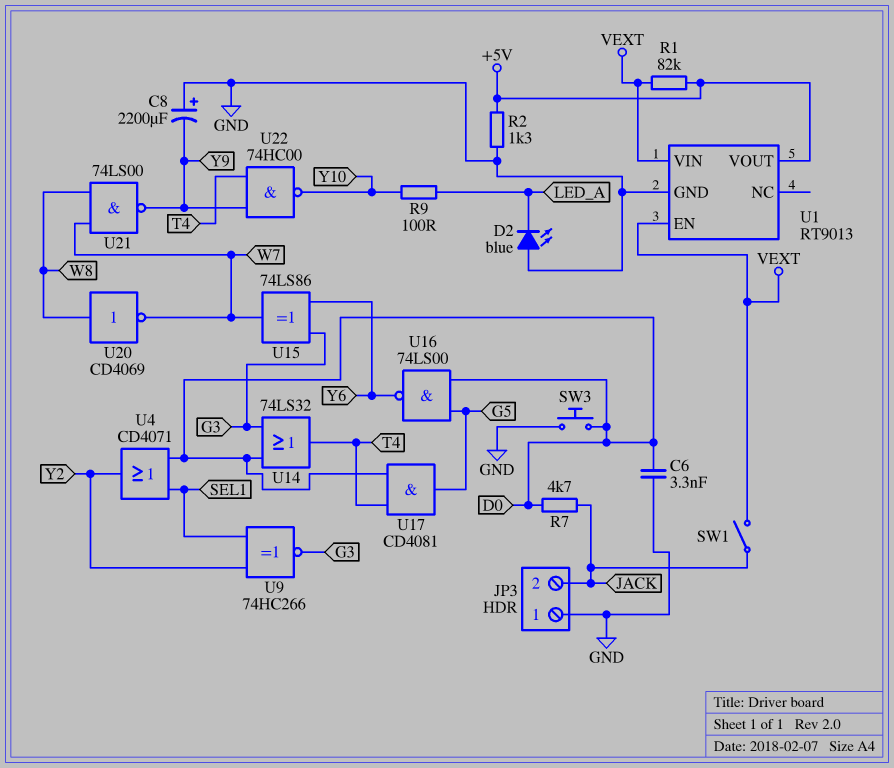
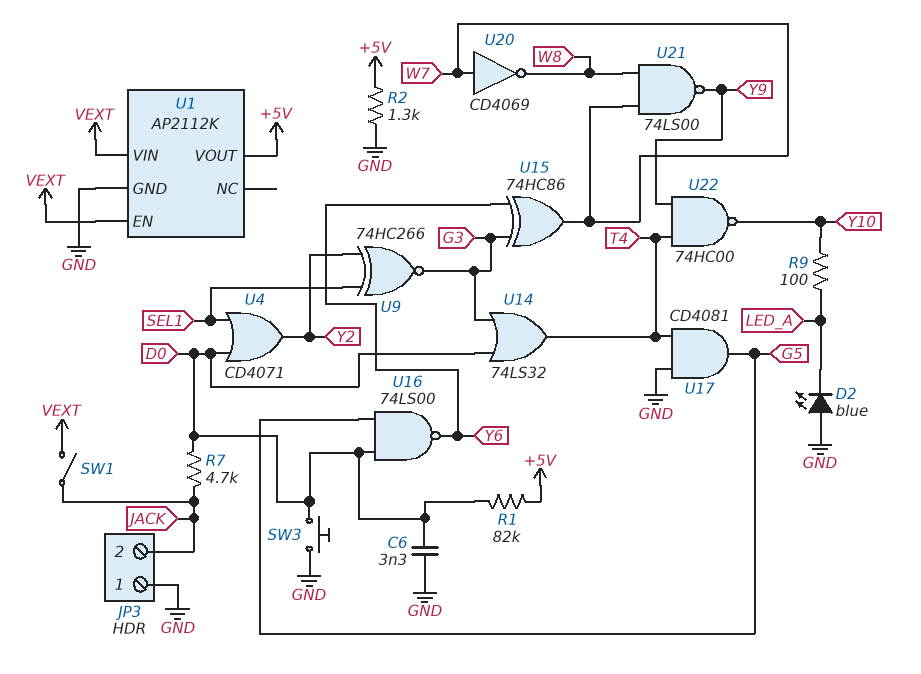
C8: 2200uF (plus GND, minus Y9) -> none
R1: 82k (+5V, VEXT) -> 82k (+5V, D0)
U1: RT9013 -> AP2112K
U15: XOR 74LS86 (in G3, in Y6, out W7) -> XOR 74HC86 (in G3, in Y6, out W7)
U17: AND CD4081 (in D0, in T4, out G5) -> AND CD4081 (in GND, in T4, out G5)
U20: NOT CD4069 (in W8, out W7) -> NOT CD4069 (in W7, out W8)

